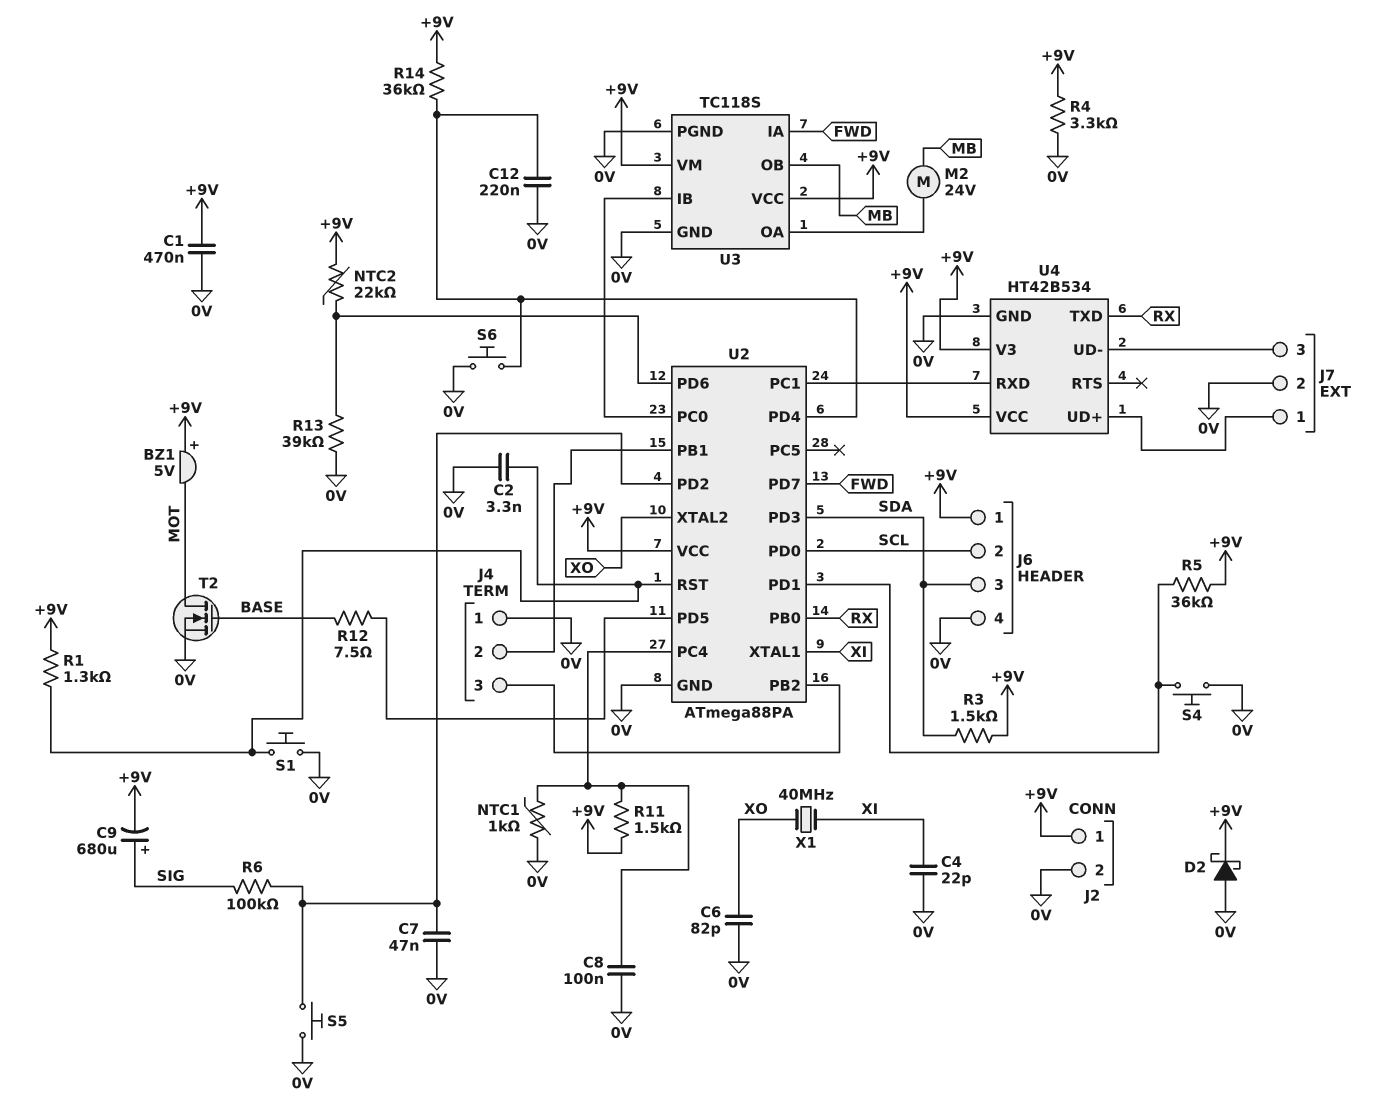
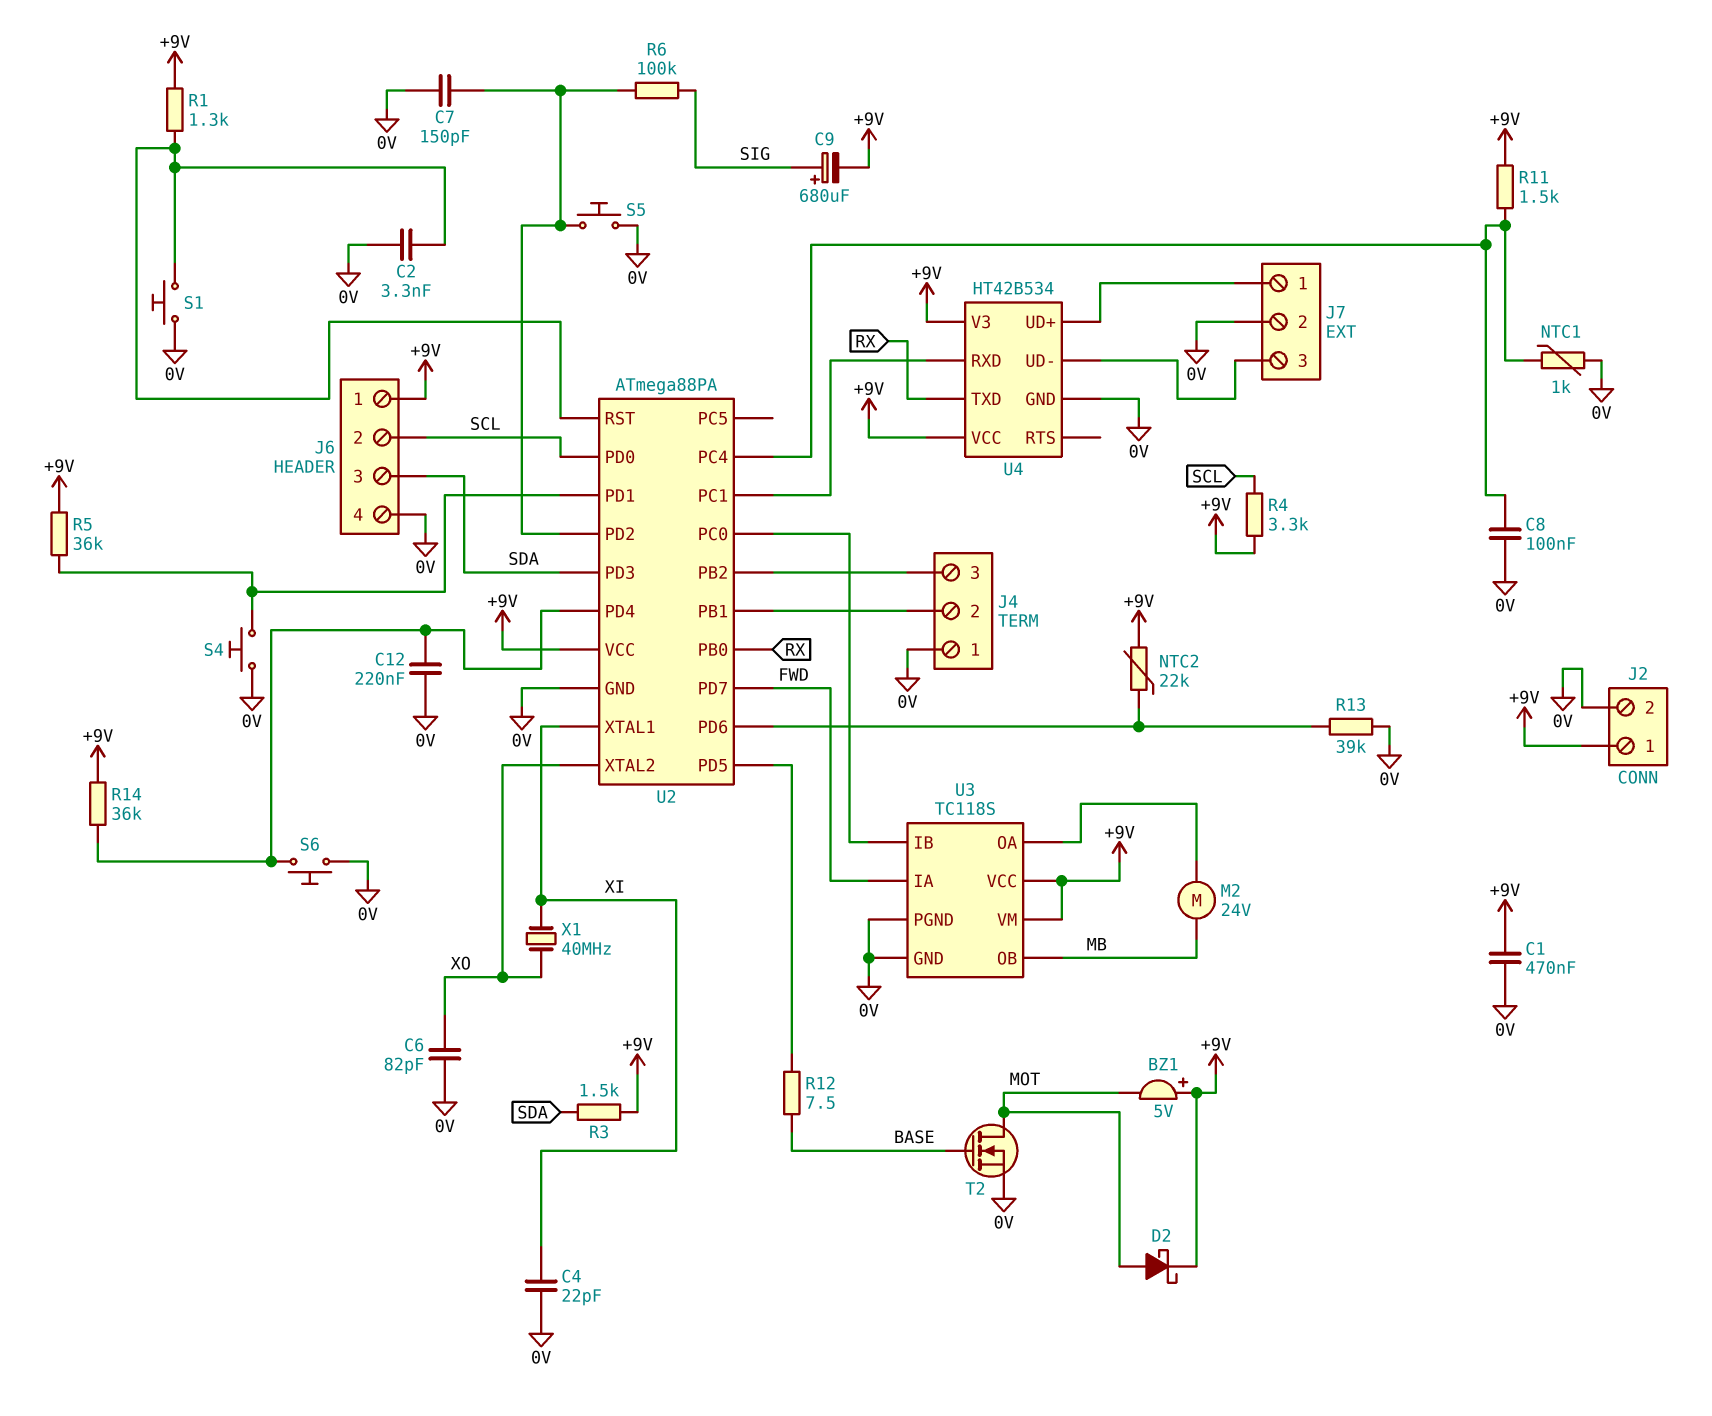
C7: 47nF (0V, U2/PD2) -> 150pF (0V, U2/PD2)
D2: schottky (A 0V, K +9V) -> schottky (A MOT, K +9V)
R4: 3.3k (+9V, 0V) -> 3.3k (+9V, SCL)

